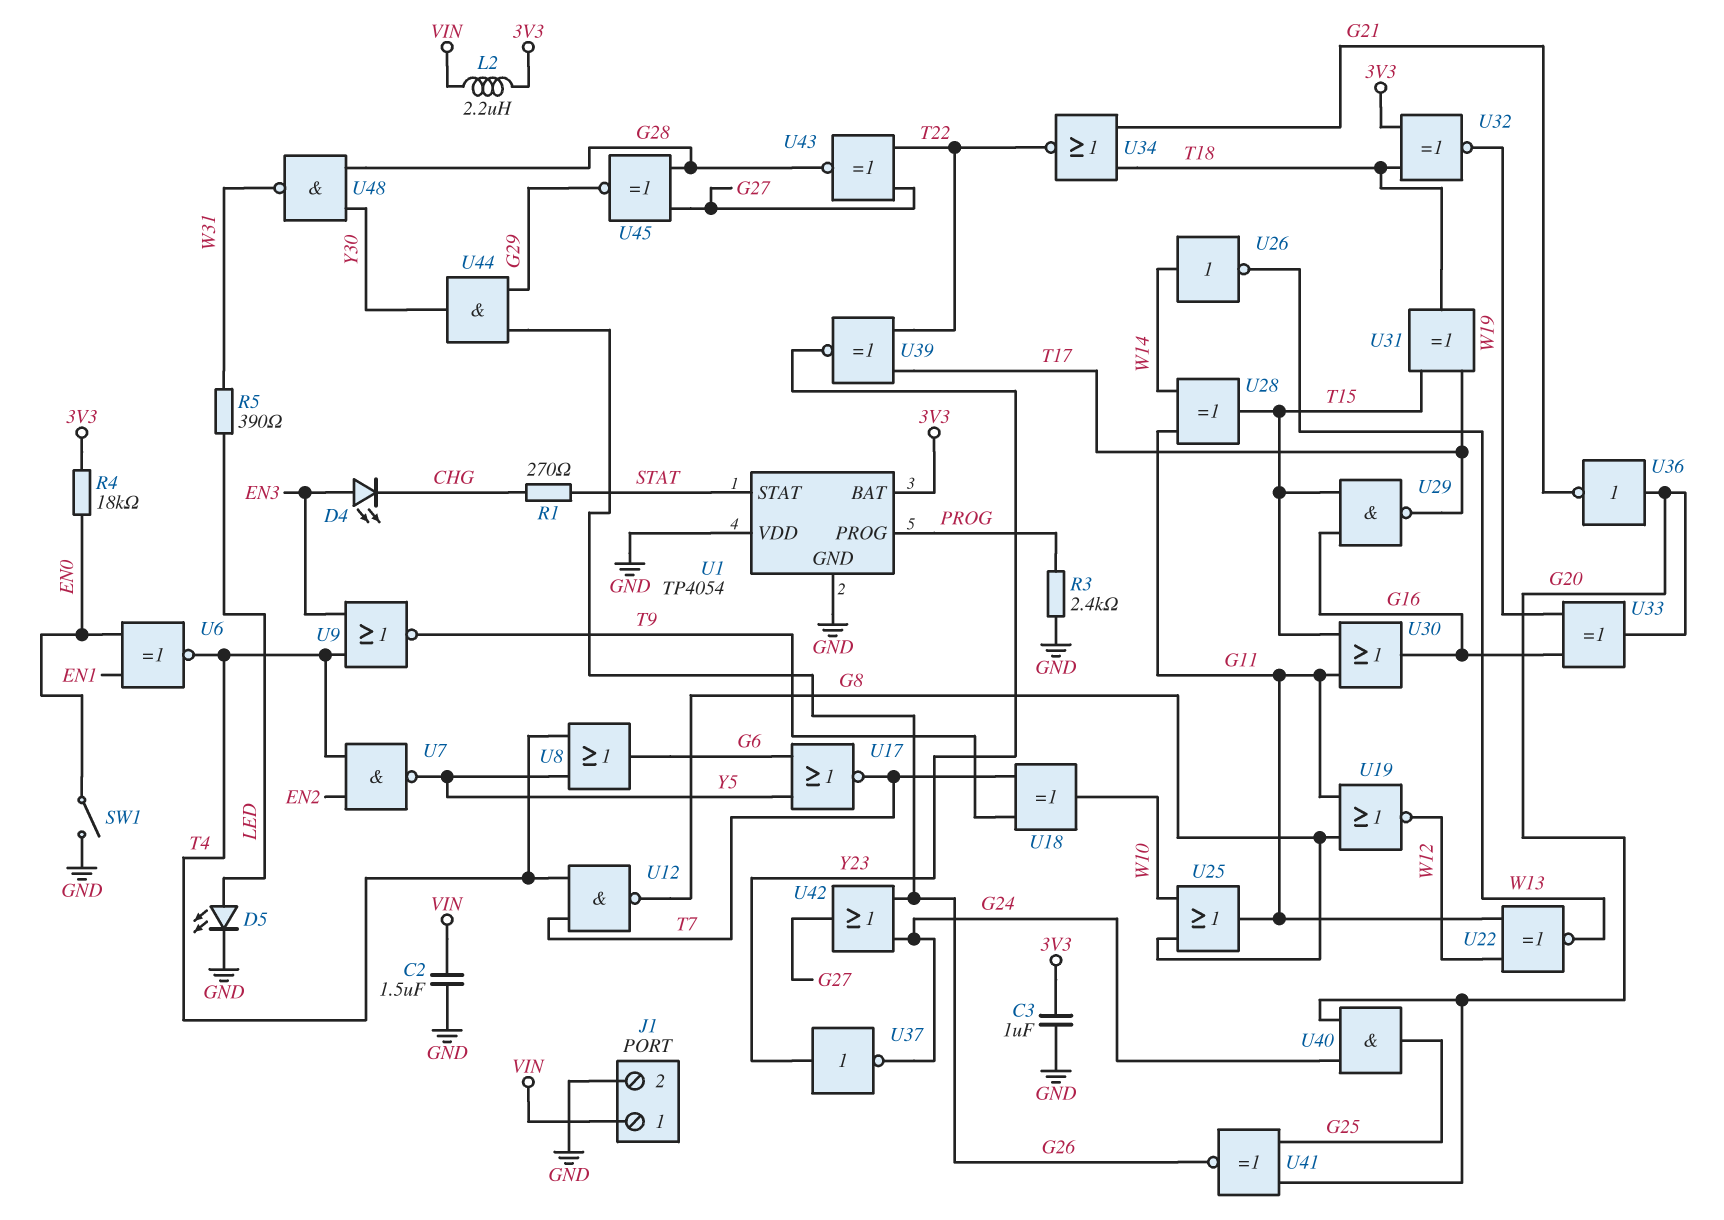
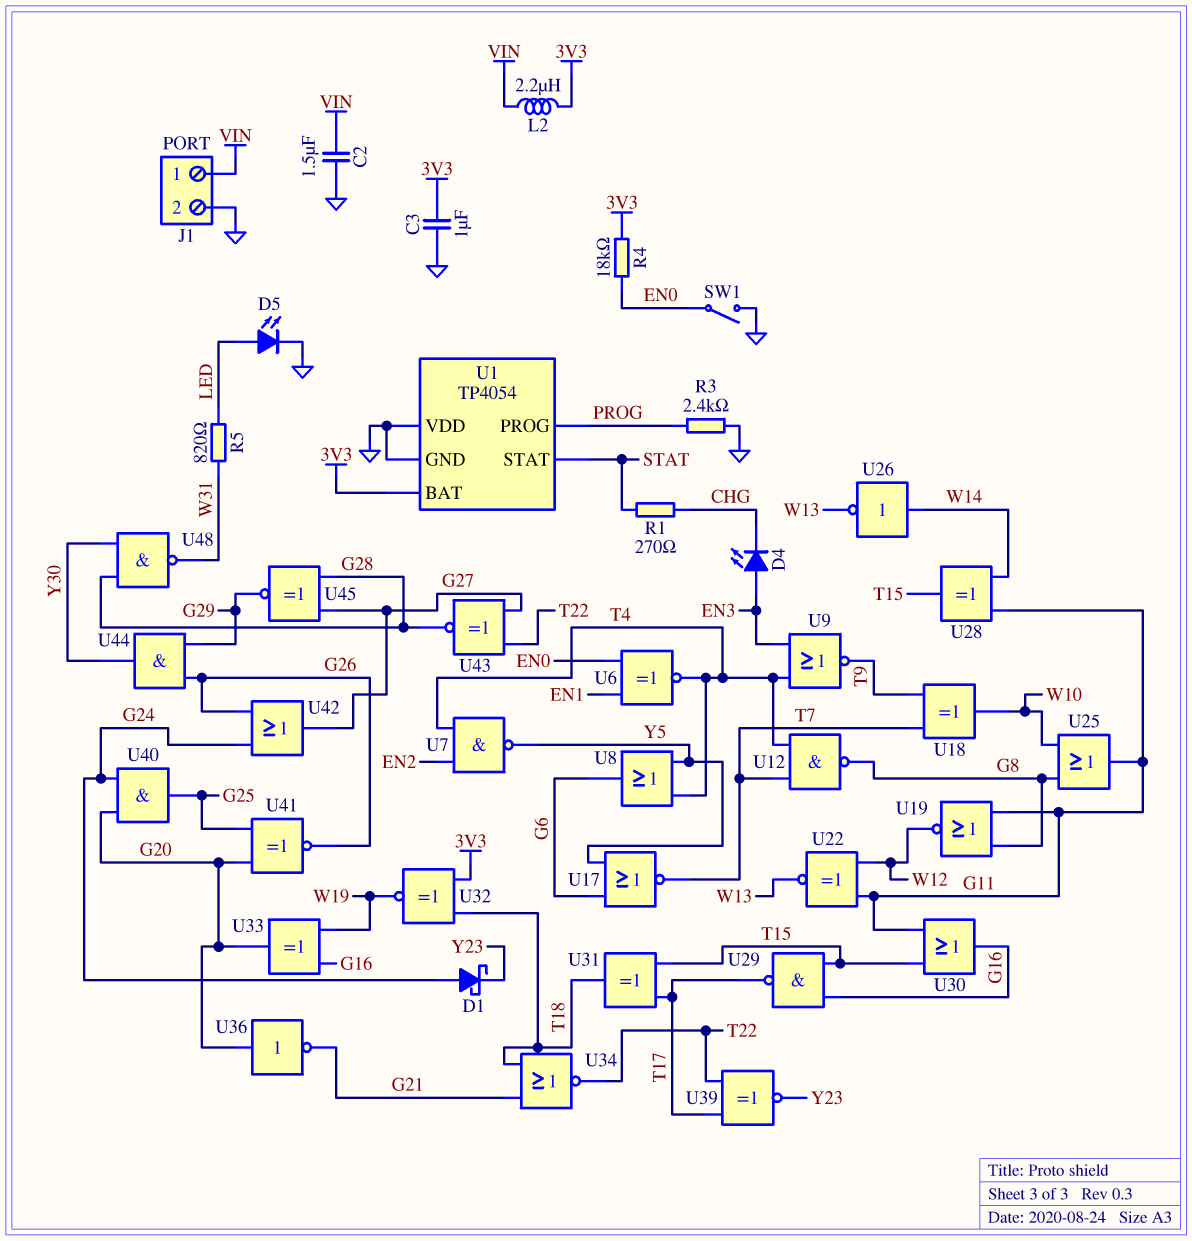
D1: none -> schottky (A G24, K Y23)
R5: 390 (LED, W31) -> 820 (LED, W31)
U37: NOT (in Y23, out G24) -> none

